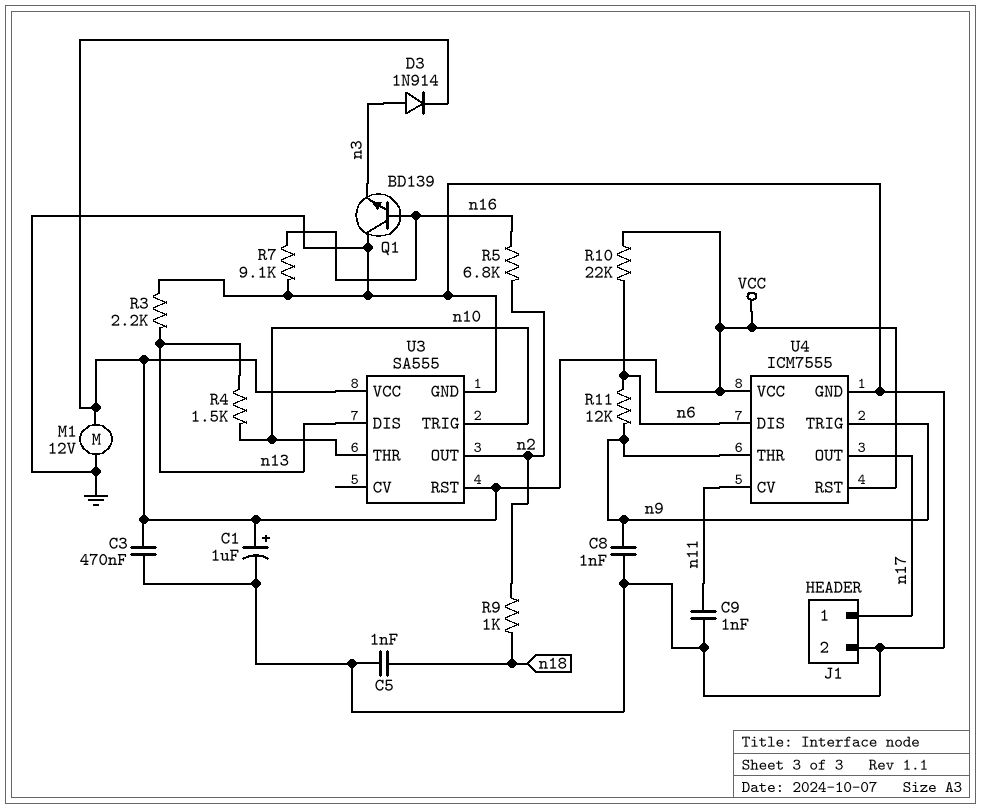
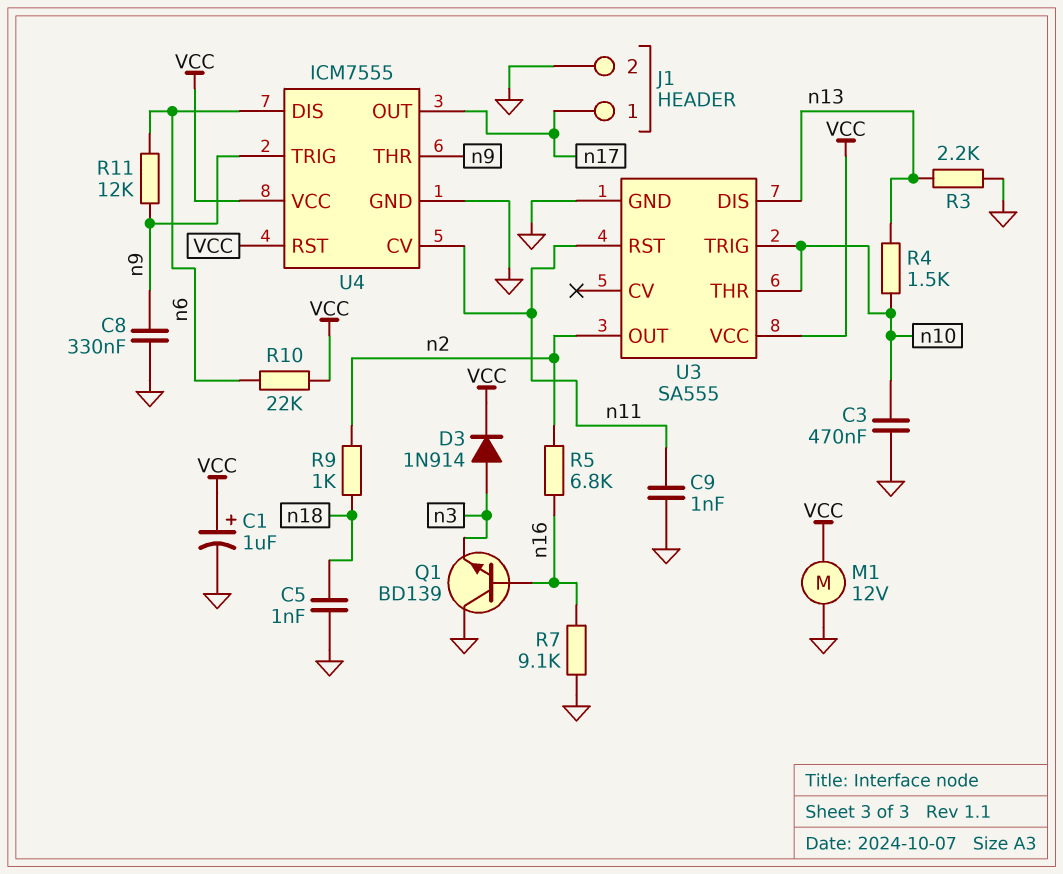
C3: 470nF (GND, VCC) -> 470nF (GND, n10)
C8: 1nF (GND, n9) -> 330nF (GND, n9)
U3 pin RST: VCC -> n11

